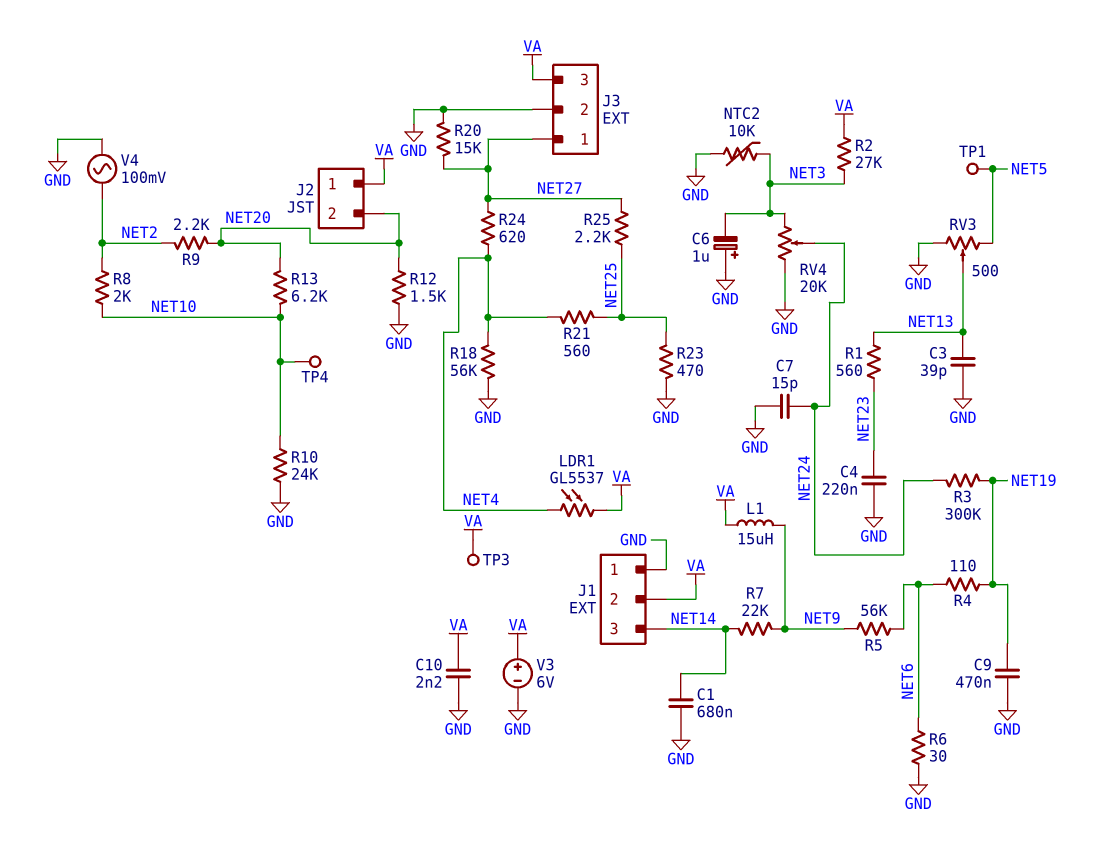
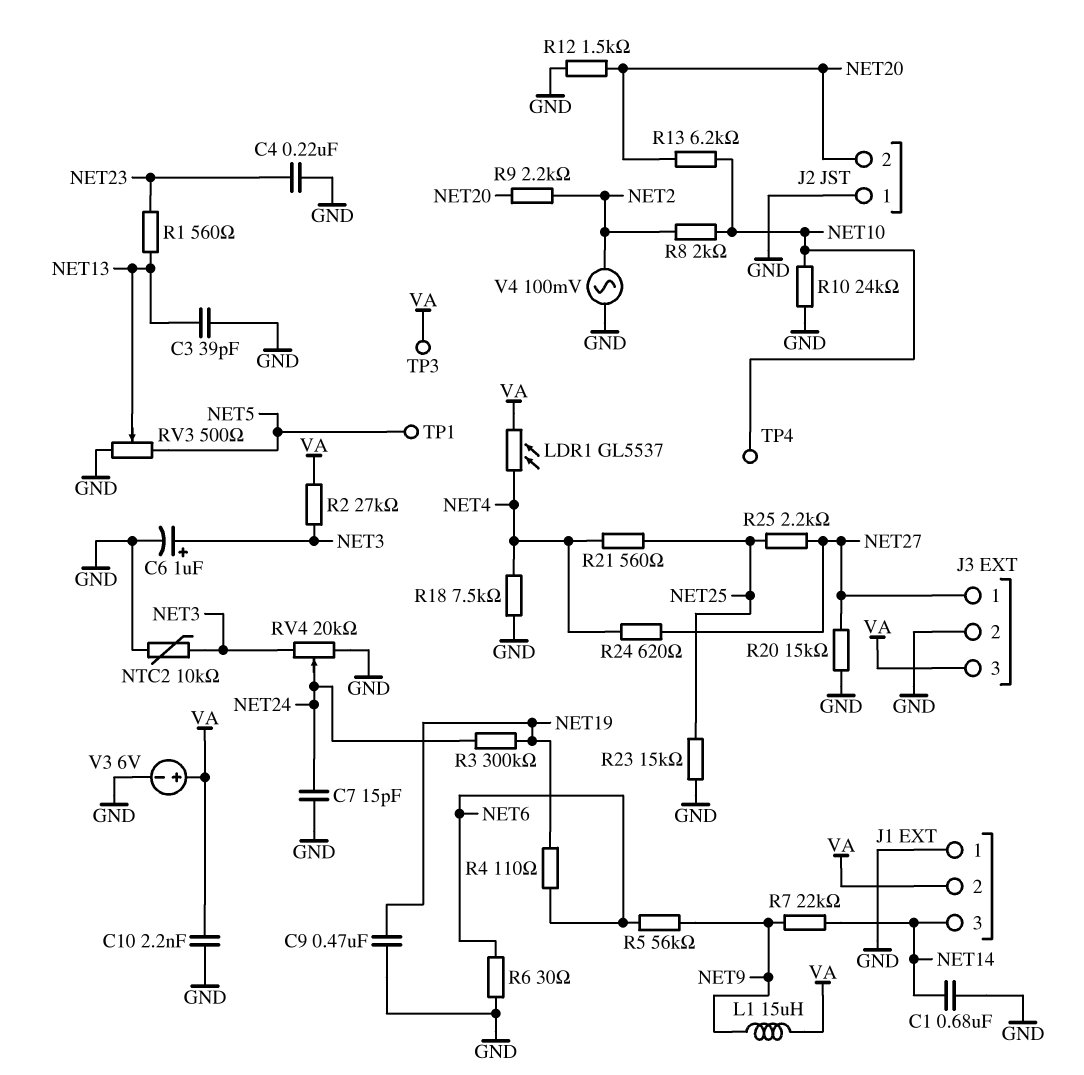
C6: 1uF (plus GND, minus NET3) -> 1uF (plus NET3, minus GND)
J2 pin 1: VA -> GND
R18: 56k (GND, NET4) -> 7.5k (GND, NET4)
R23: 470 (GND, NET25) -> 15k (GND, NET25)

